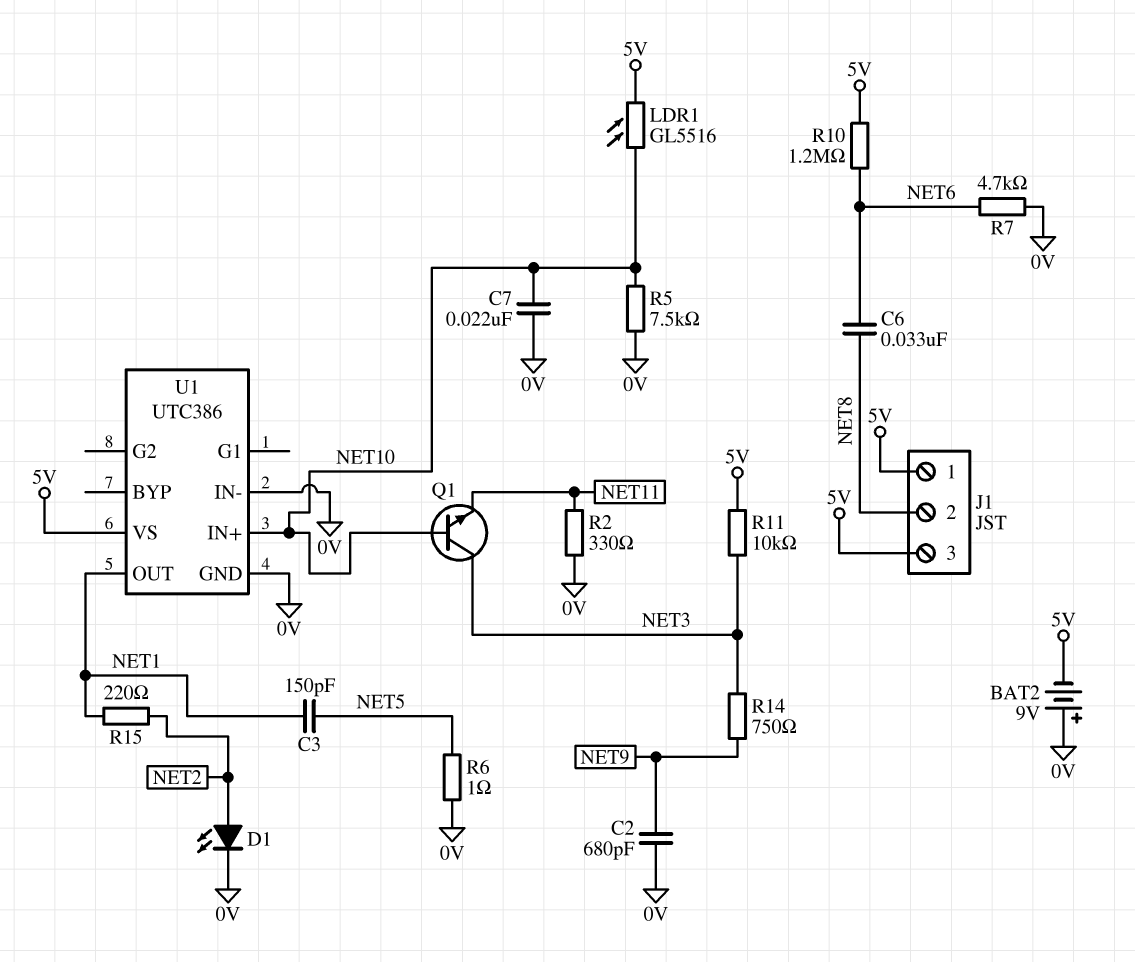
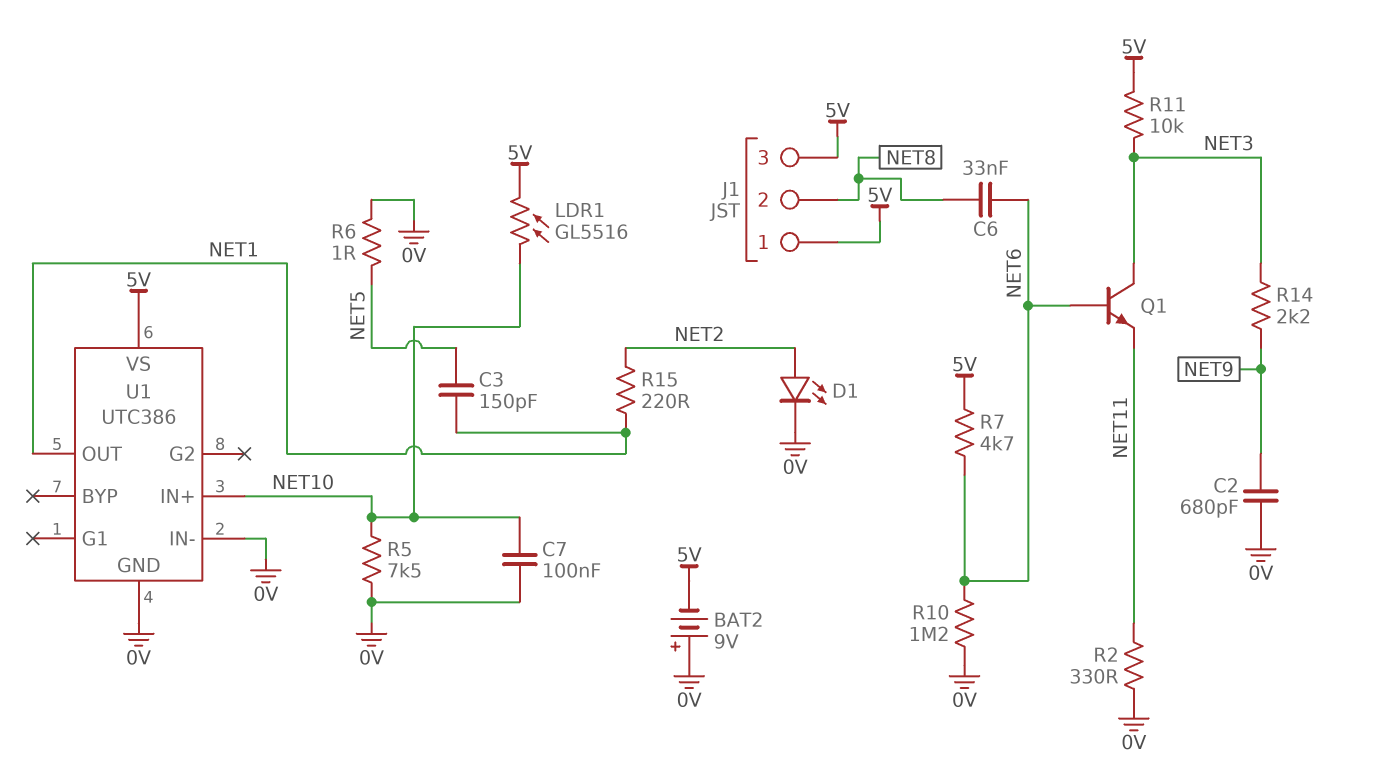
C7: 22nF (0V, NET10) -> 100nF (0V, NET10)
Q1: NPN (B NET10, C NET3, E NET11) -> NPN (B NET6, C NET3, E NET11)
R7: 4.7k (0V, NET6) -> 4.7k (5V, NET6)
R10: 1.2M (5V, NET6) -> 1.2M (0V, NET6)
R14: 750 (NET3, NET9) -> 2.2k (NET3, NET9)

